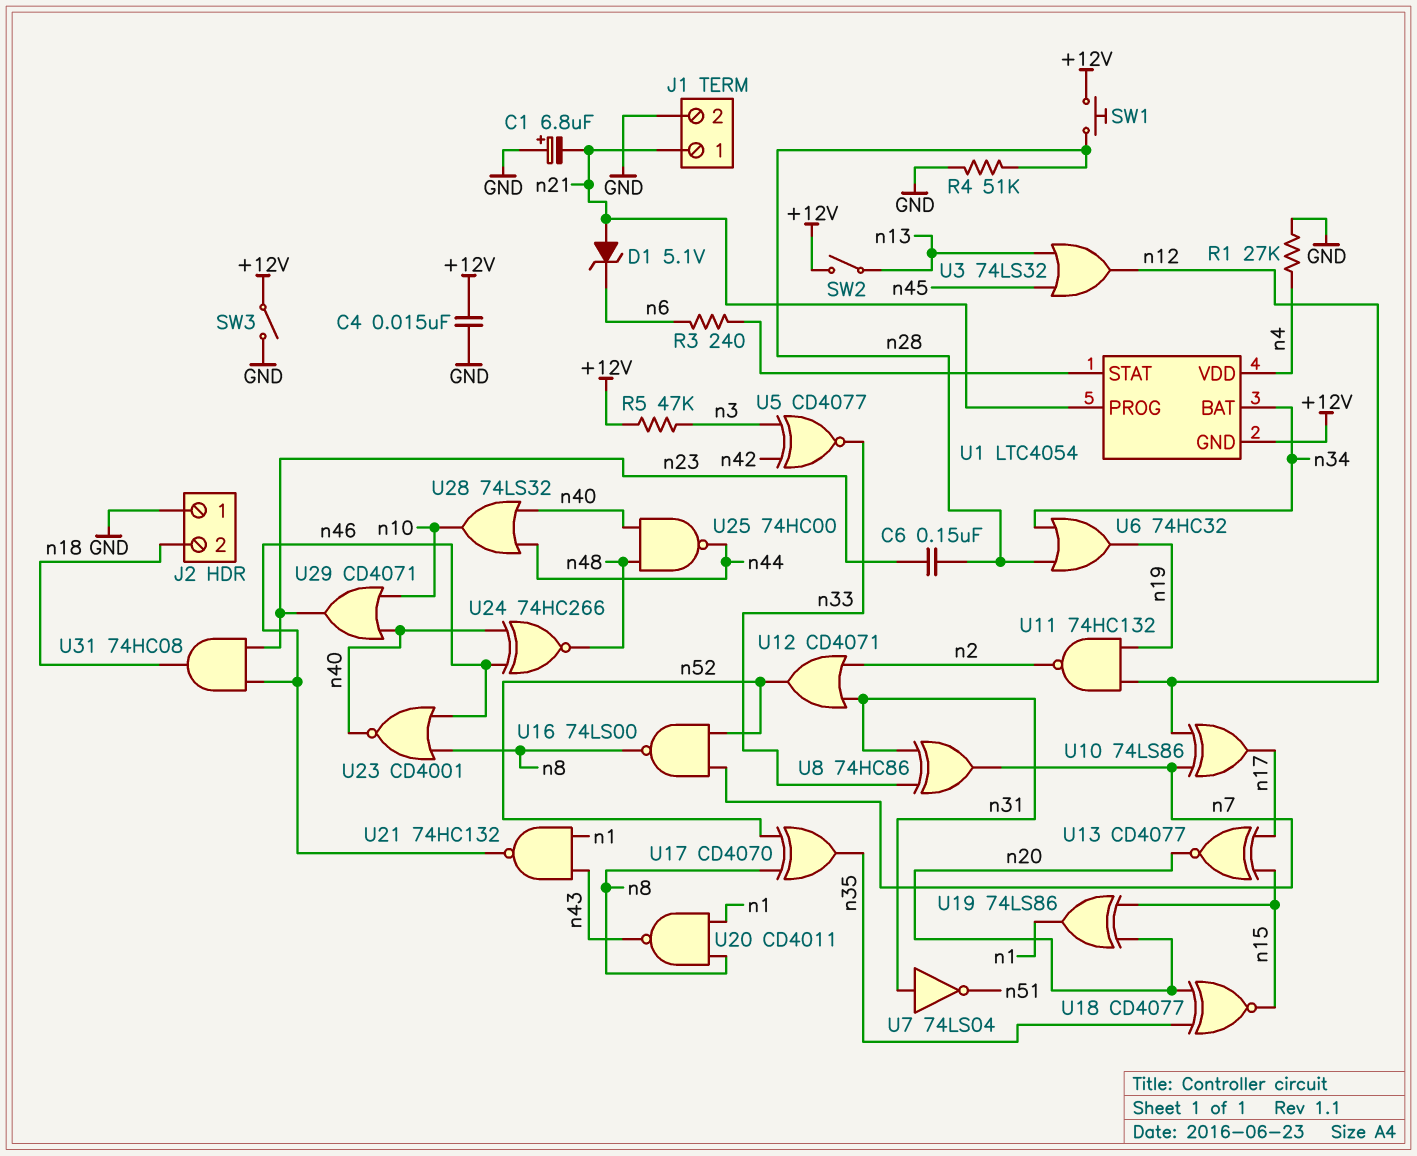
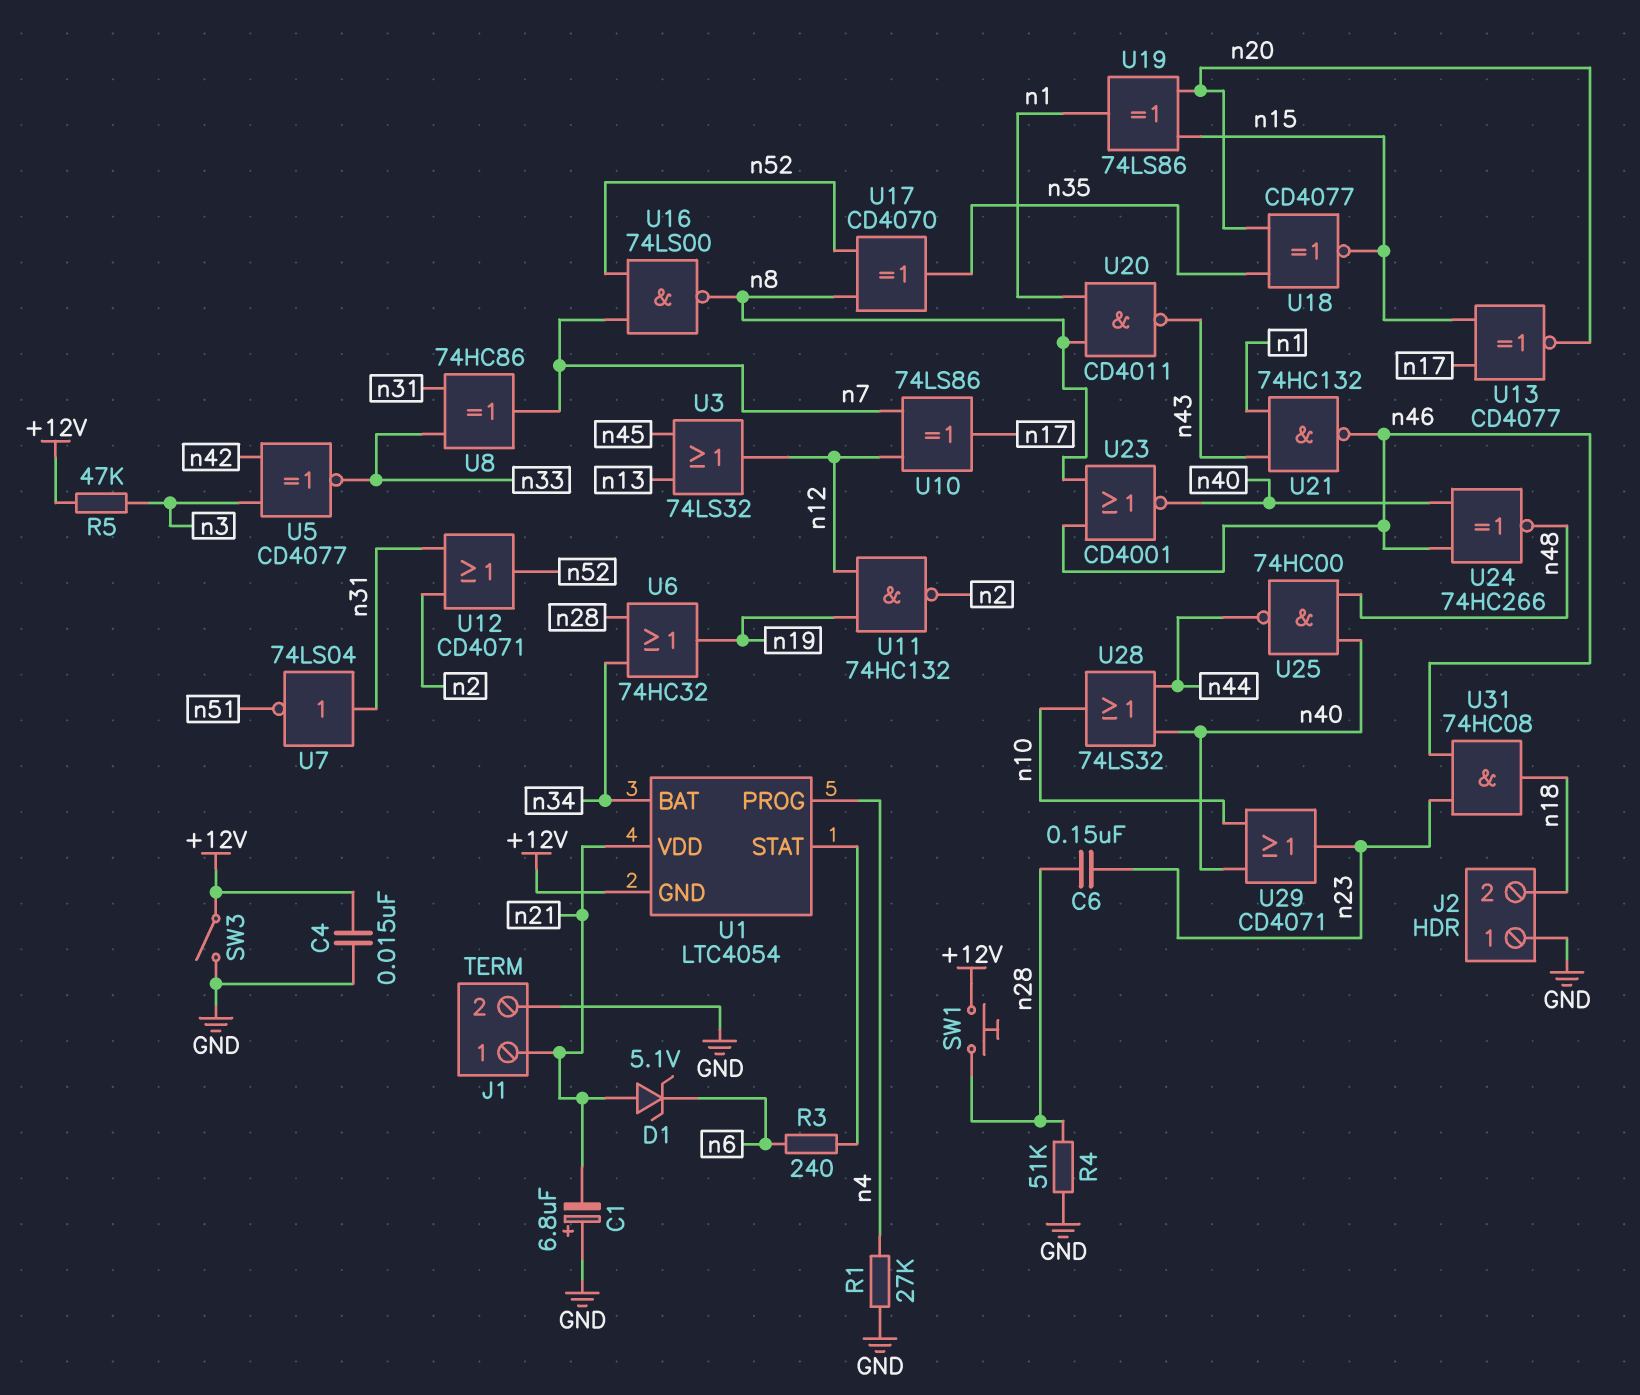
SW2: switch (+12V, n13) -> none
U1 pin PROG: n21 -> n4
U1 pin VDD: n4 -> n21

